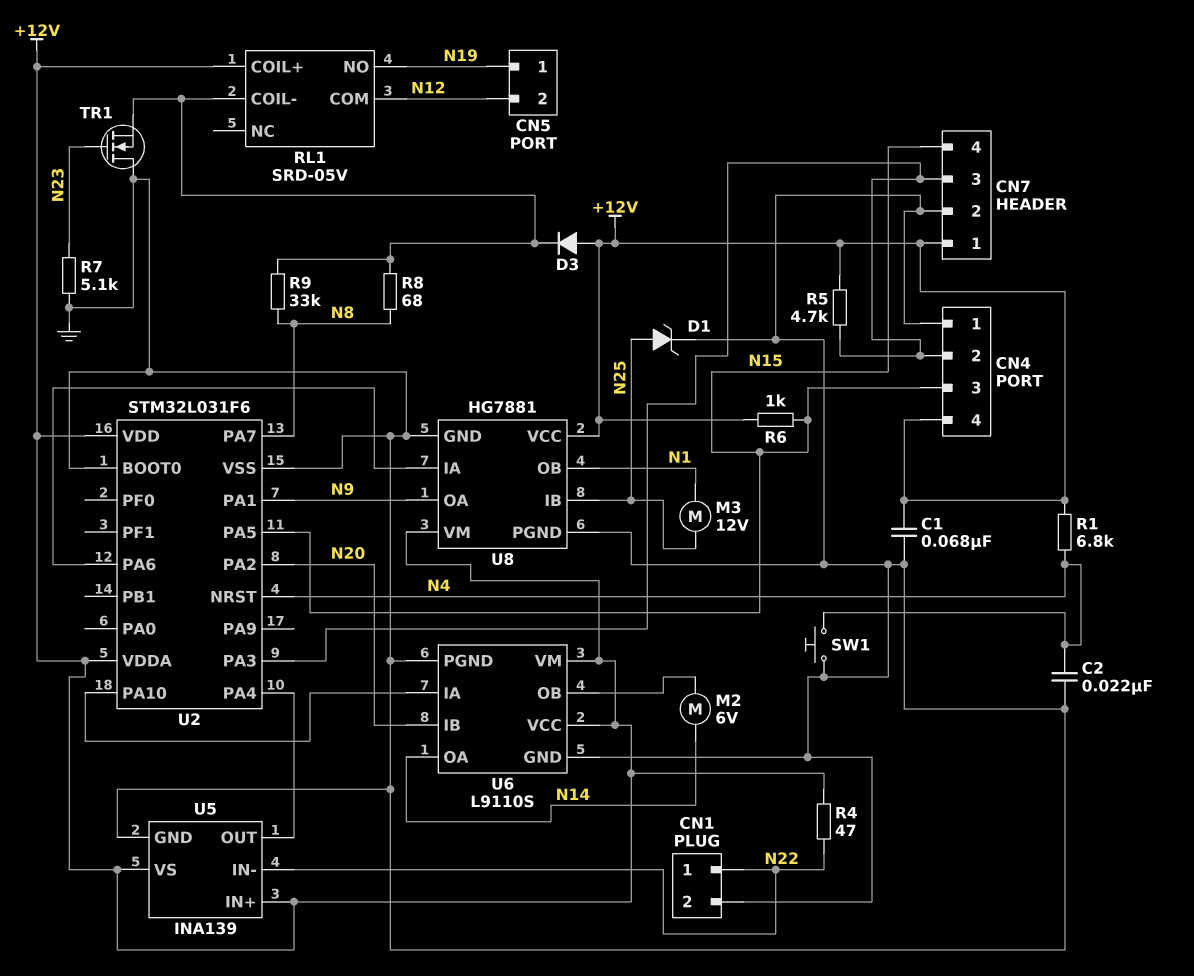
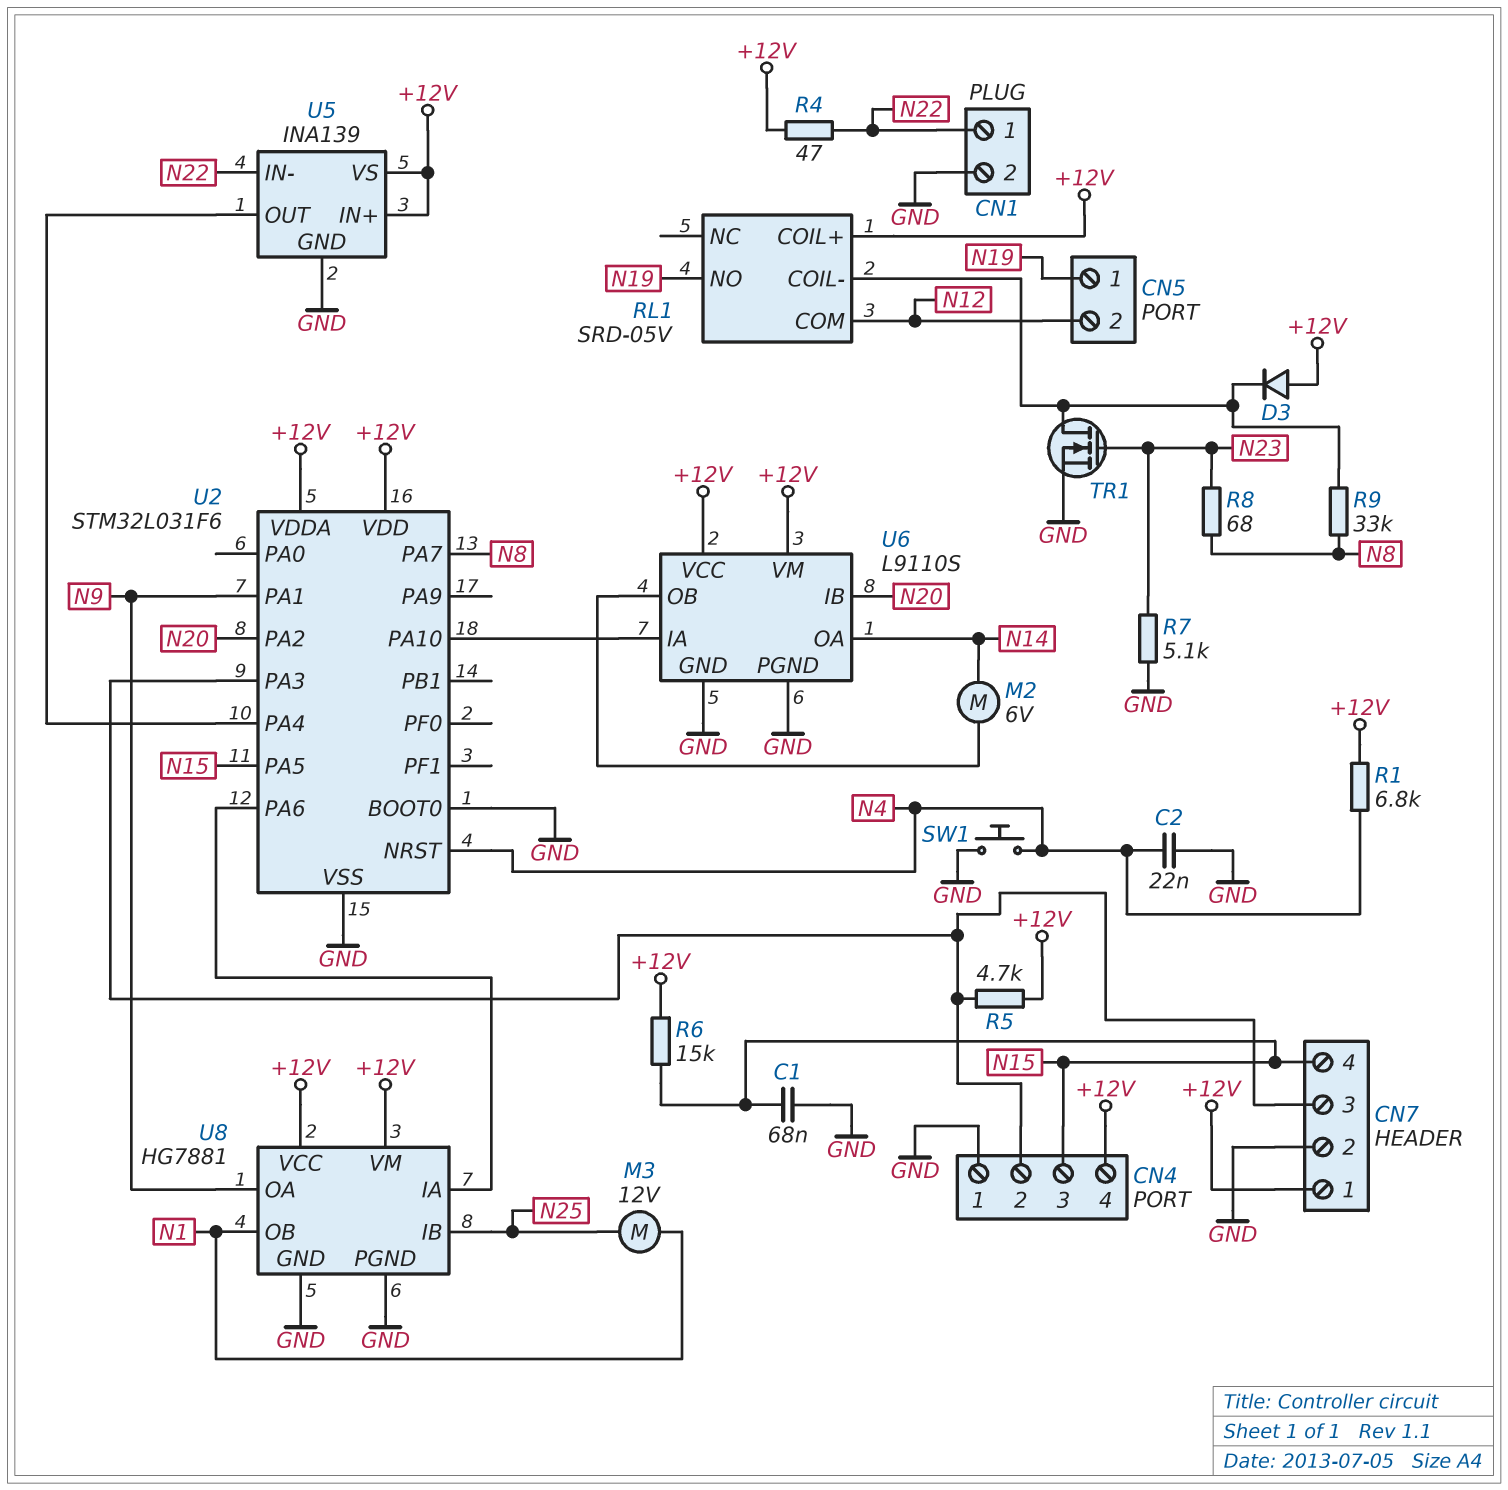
C1: 68nF (+12V, GND) -> 68nF (GND, N15)
D1: zener (A N25, K GND) -> none
R6: 1k (+12V, N15) -> 15k (+12V, N15)
R8: 68 (N8, RL1/COIL-) -> 68 (N8, N23)
TR1: NMOS (G N23, D GND, S RL1/COIL-) -> NMOS (G N23, D RL1/COIL-, S GND)

